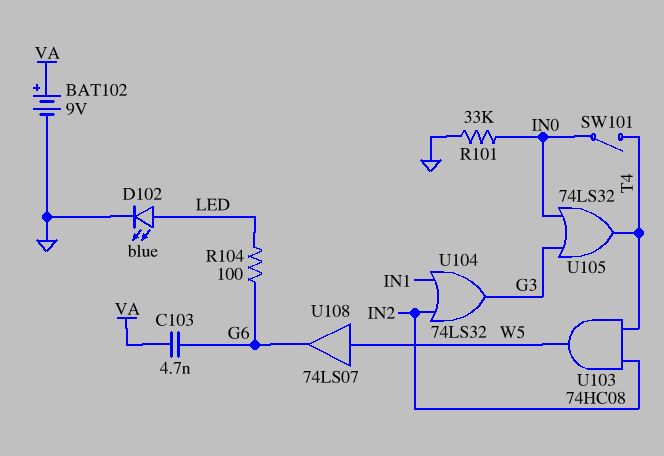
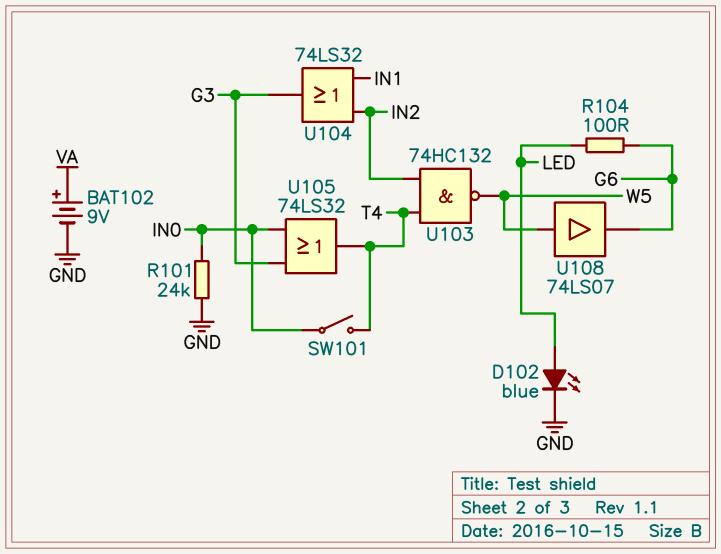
C103: 4.7nF (G6, VA) -> none
R101: 33k (GND, IN0) -> 24k (GND, IN0)
U103: AND 74HC08 (in IN2, in T4, out W5) -> NAND 74HC132 (in IN2, in T4, out W5)

